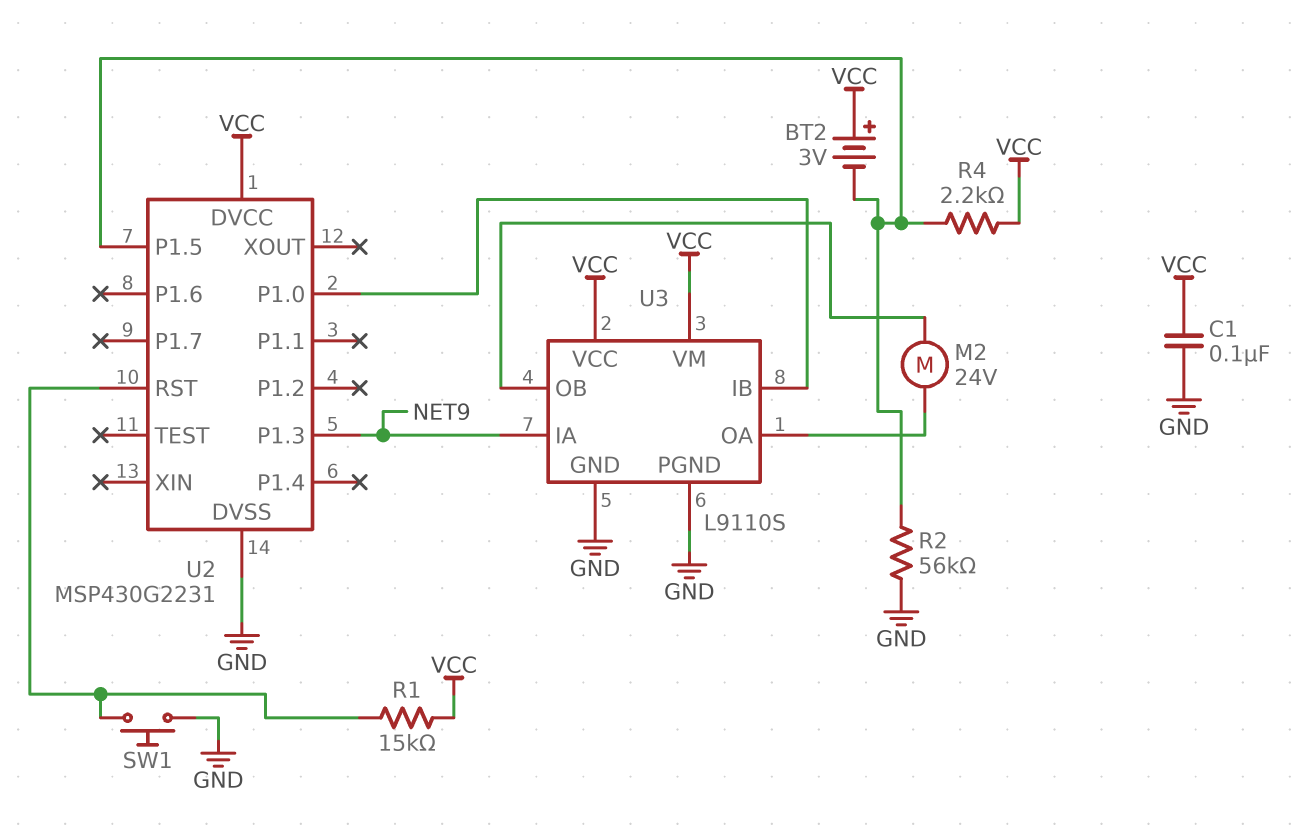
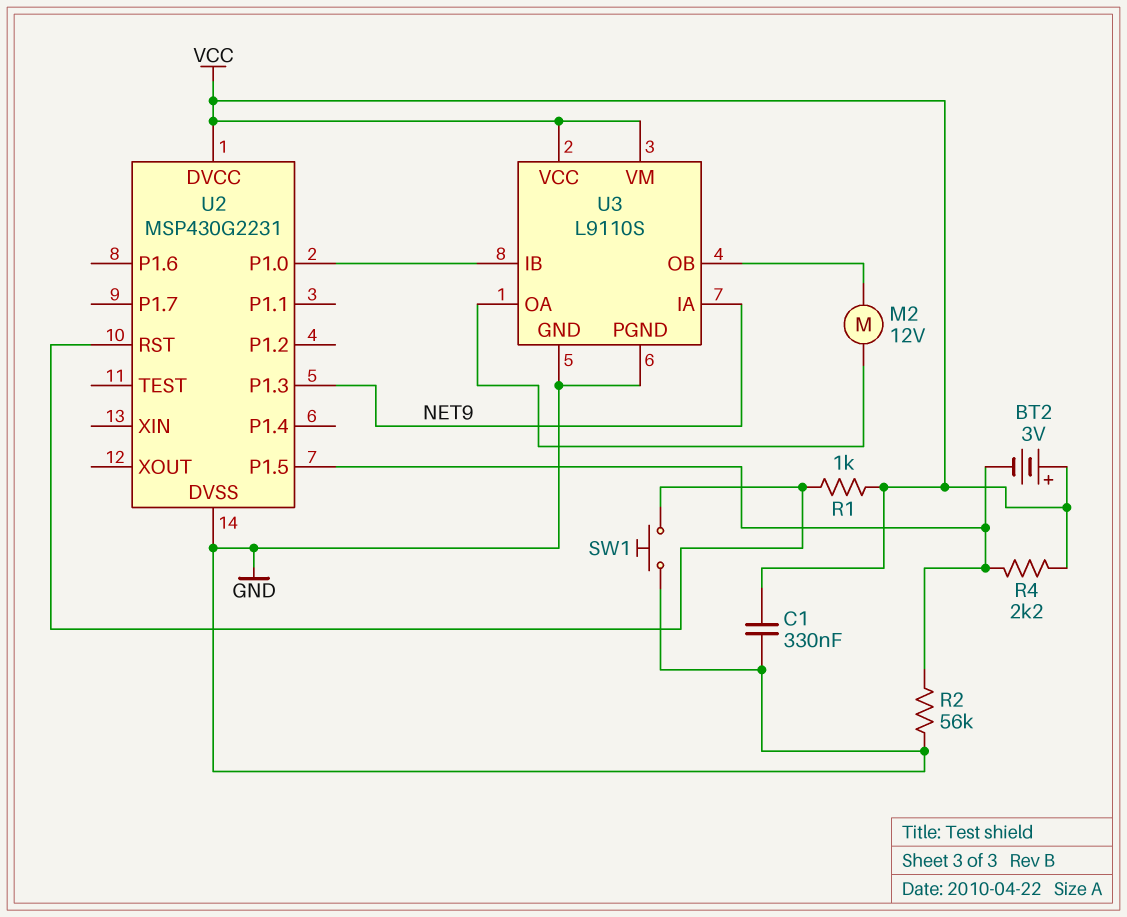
C1: 100nF (GND, VCC) -> 330nF (GND, VCC)
M2: motor 24V (U3/OA, U3/OB) -> motor 12V (U3/OA, U3/OB)
R1: 15k (U2/RST, VCC) -> 1k (U2/RST, VCC)

